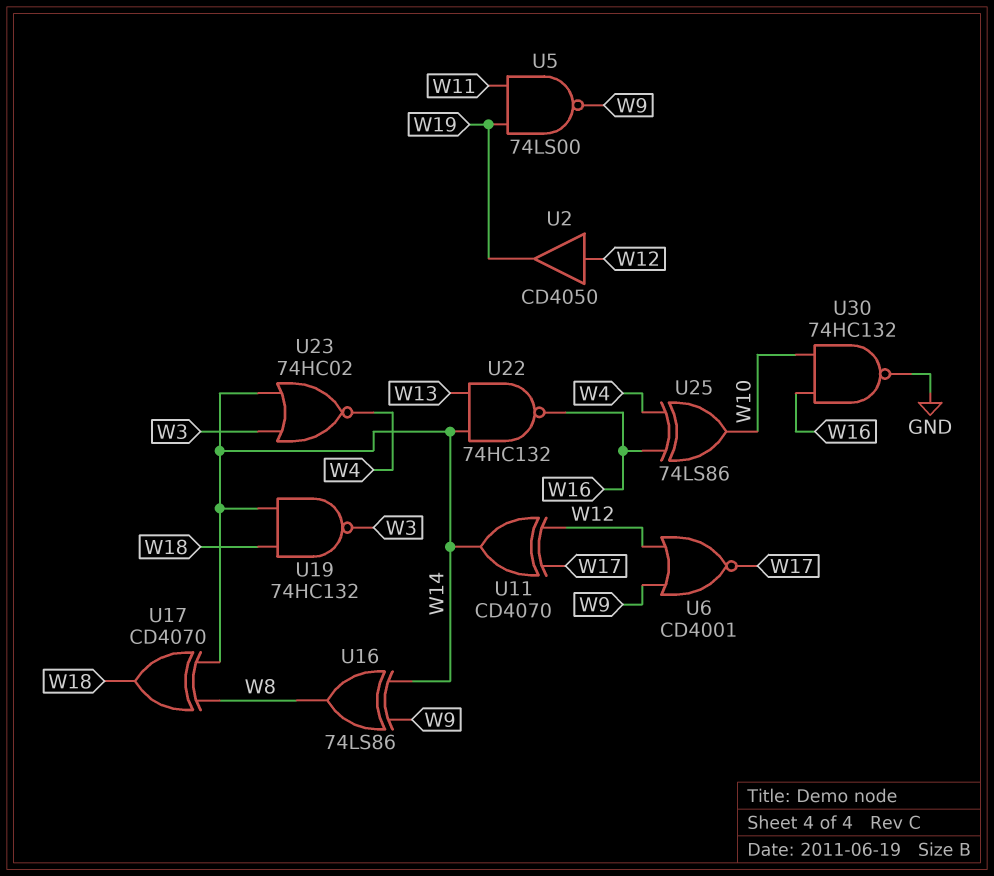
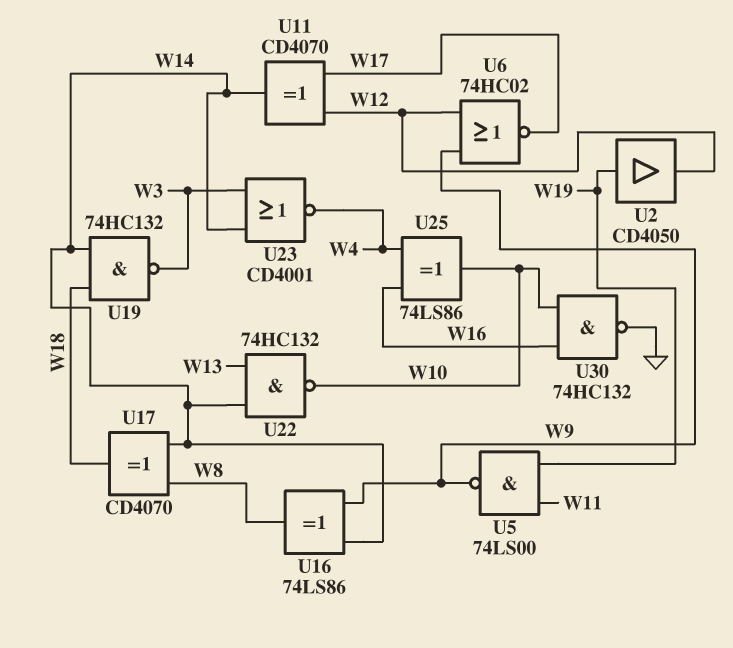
U2: buffer CD4050 (in W12, out W19) -> buffer CD4050 (in W19, out W12)
U6: NOR CD4001 (in W9, in W12, out W17) -> NOR 74HC02 (in W9, in W12, out W17)
U22: NAND 74HC132 (in W13, in W14, out W16) -> NAND 74HC132 (in W13, in W14, out W10)
U23: NOR 74HC02 (in W3, in W14, out W4) -> NOR CD4001 (in W3, in W14, out W4)

